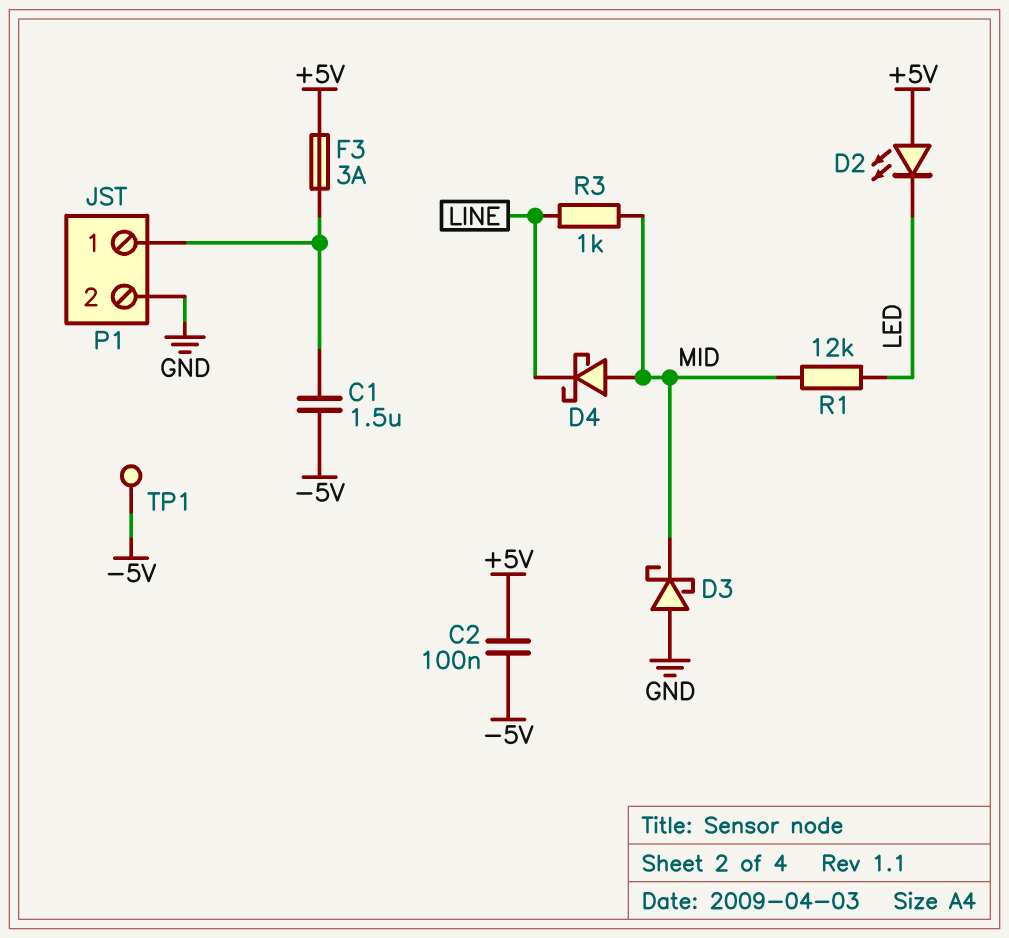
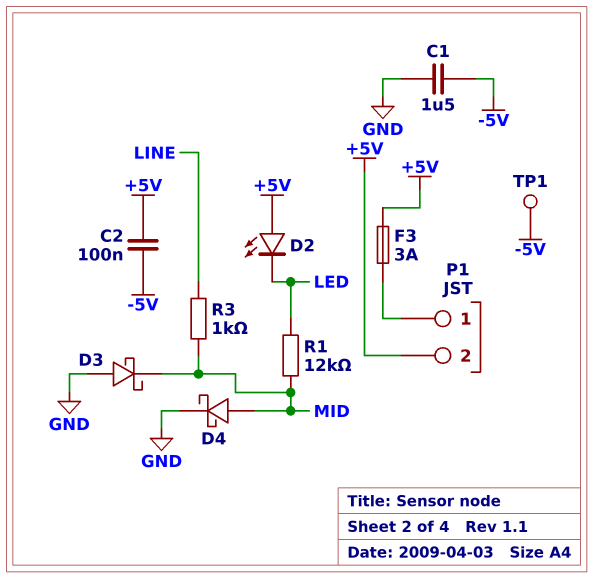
C1: 1.5uF (-5V, P1/1) -> 1.5uF (-5V, GND)
D4: schottky (A MID, K LINE) -> schottky (A MID, K GND)
P1 pin 2: GND -> +5V

